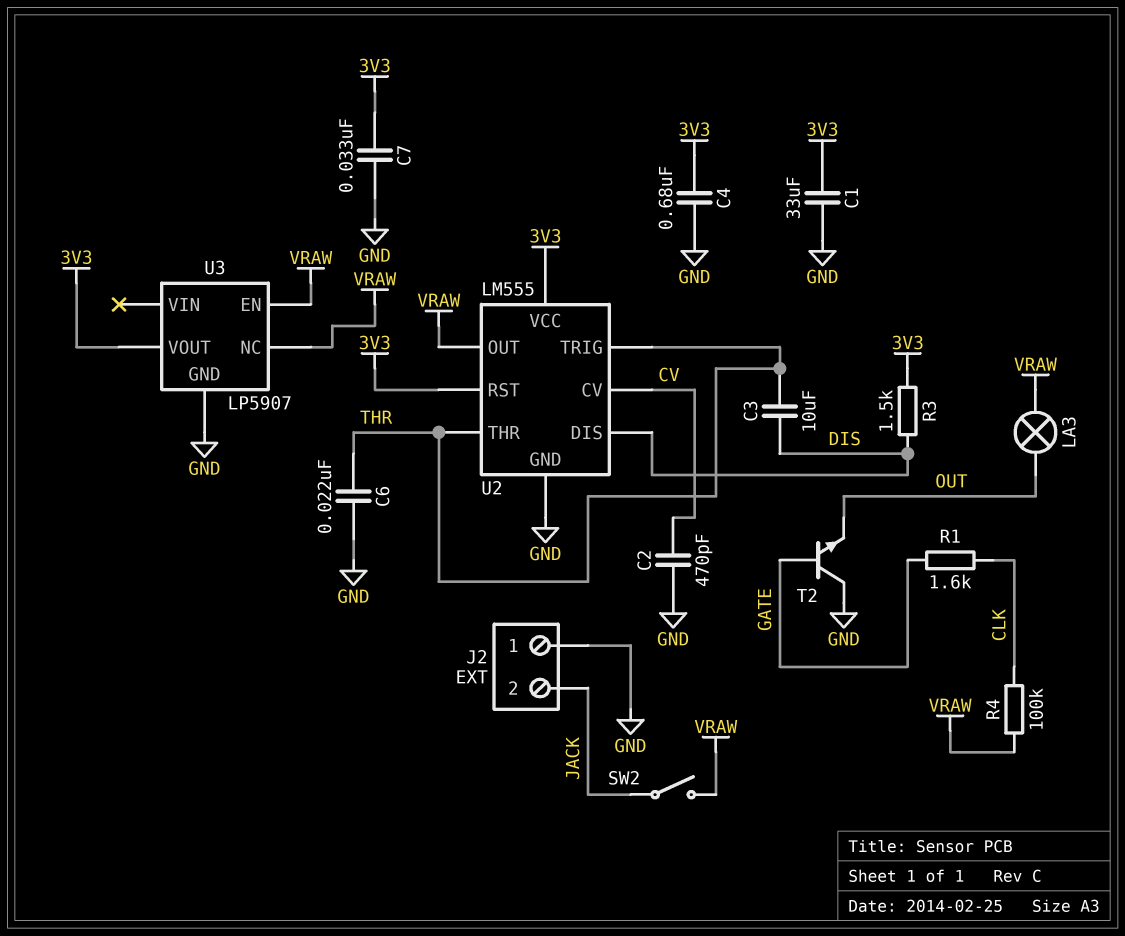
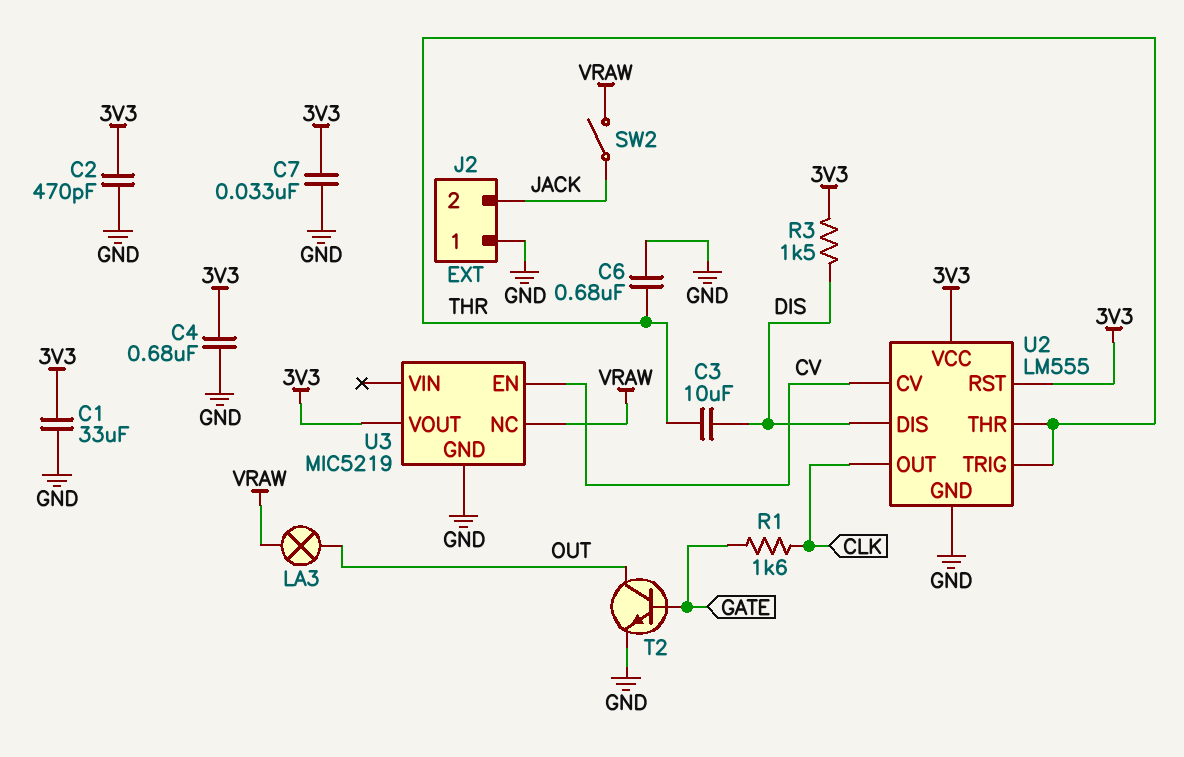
C2: 470pF (CV, GND) -> 470pF (3V3, GND)
C6: 22nF (GND, THR) -> 680nF (GND, THR)
R4: 100k (CLK, VRAW) -> none
T2: NPN (B GATE, C GND, E OUT) -> NPN (B GATE, C OUT, E GND)
U2 pin OUT: VRAW -> CLK
U3: LP5907 -> MIC5219
U3 pin EN: VRAW -> CV

